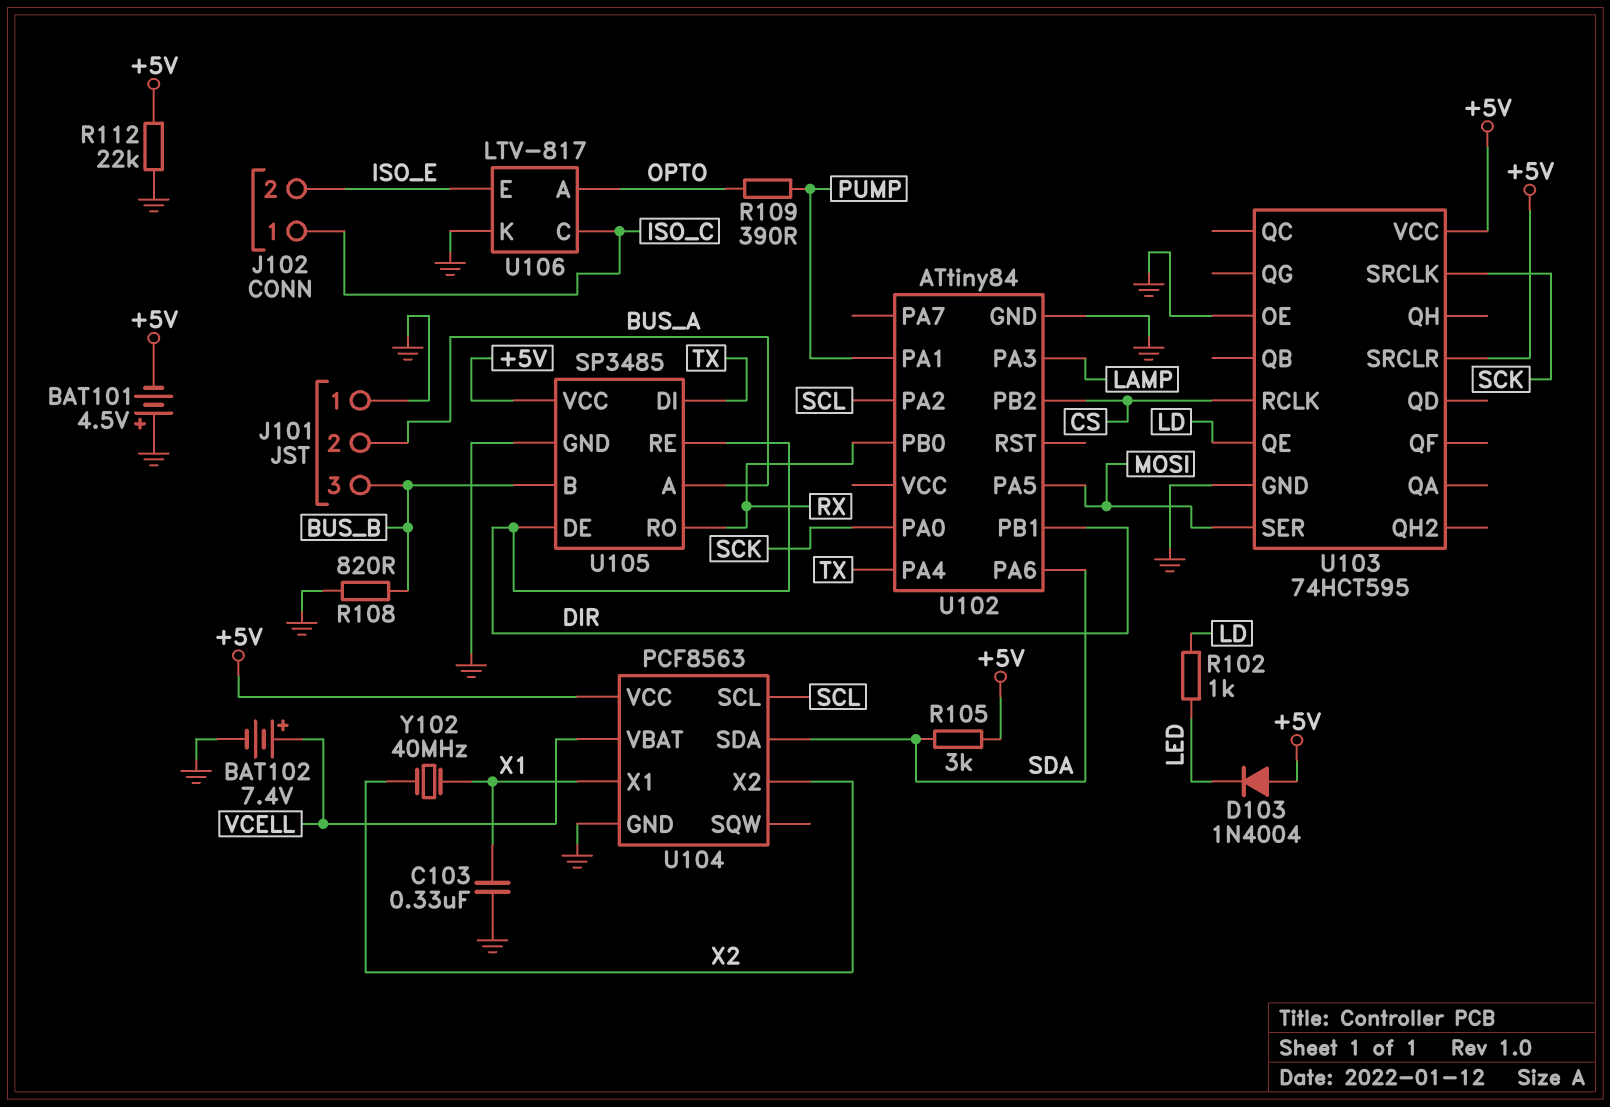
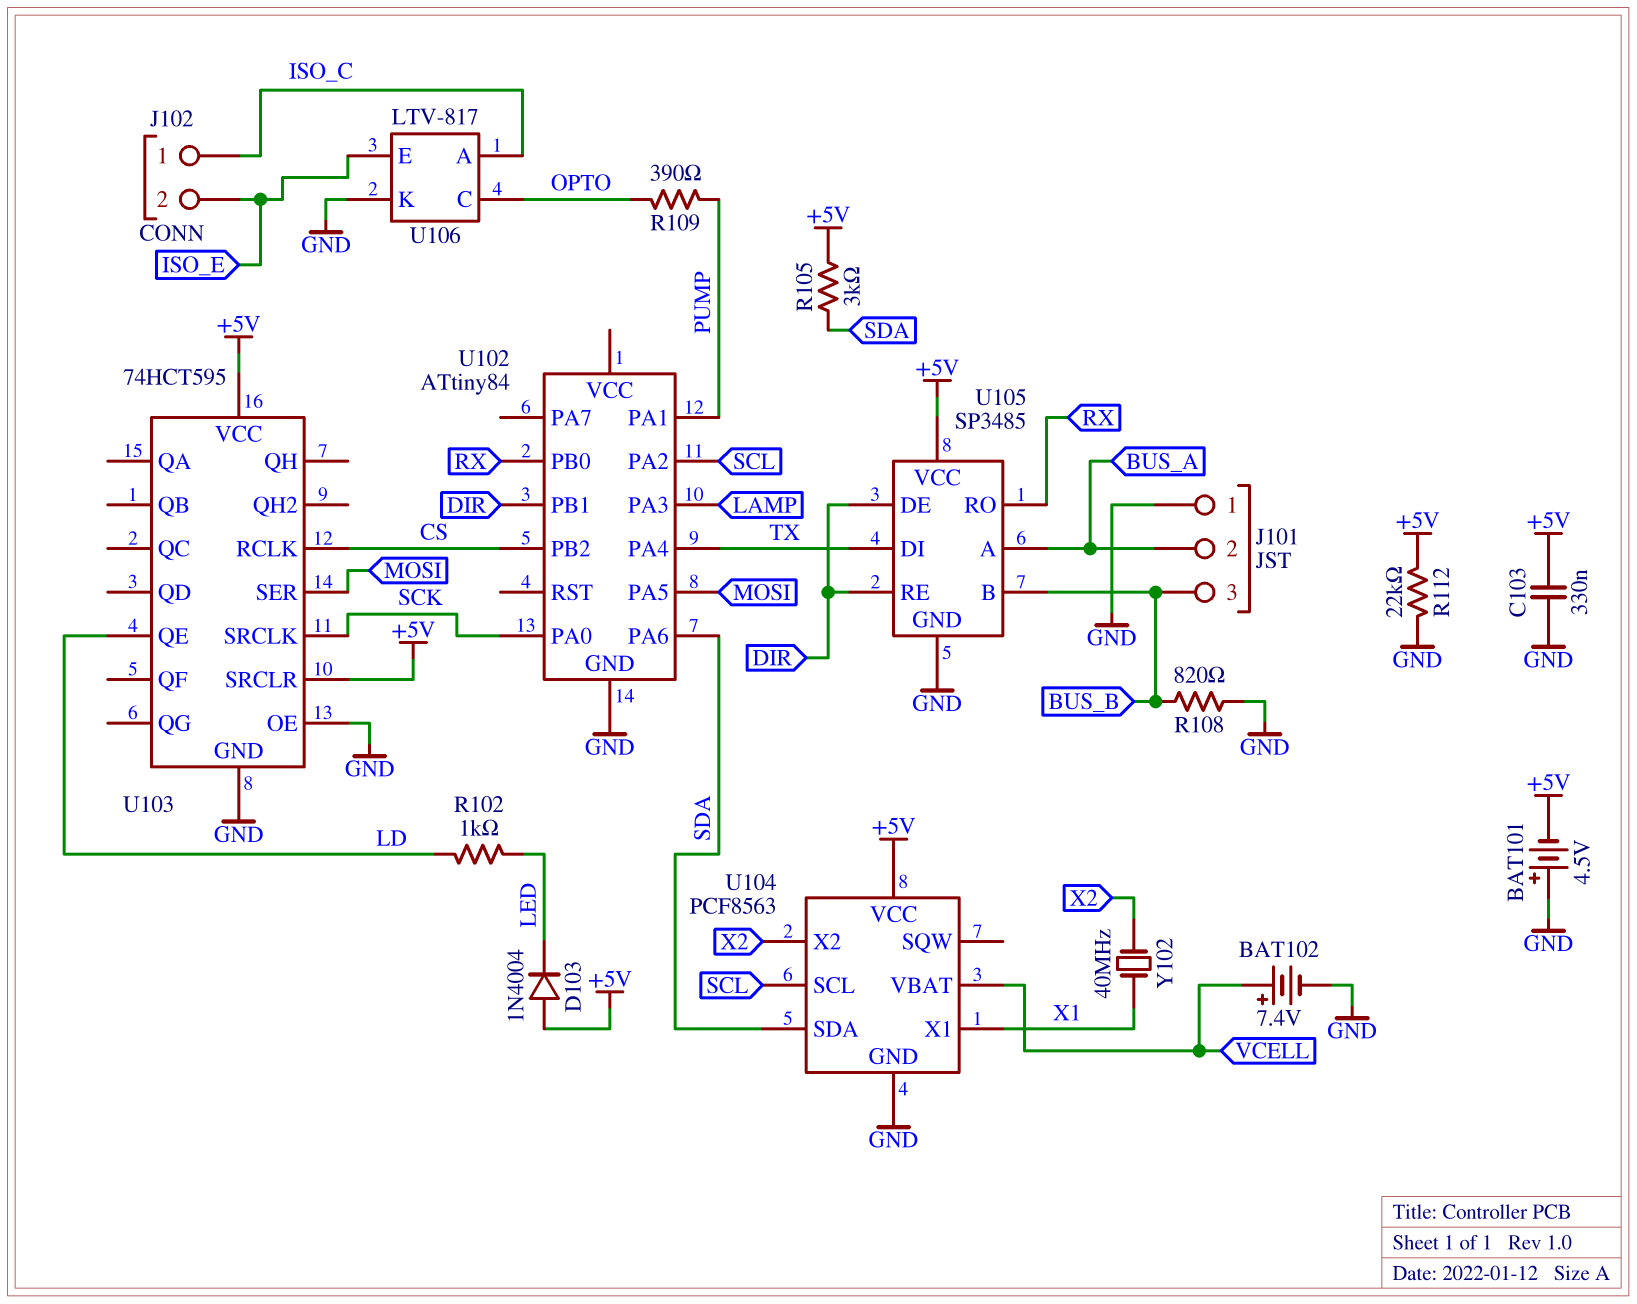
C103: 330nF (GND, X1) -> 330nF (+5V, GND)
U106 pin A: OPTO -> ISO_C
U106 pin C: ISO_C -> OPTO

